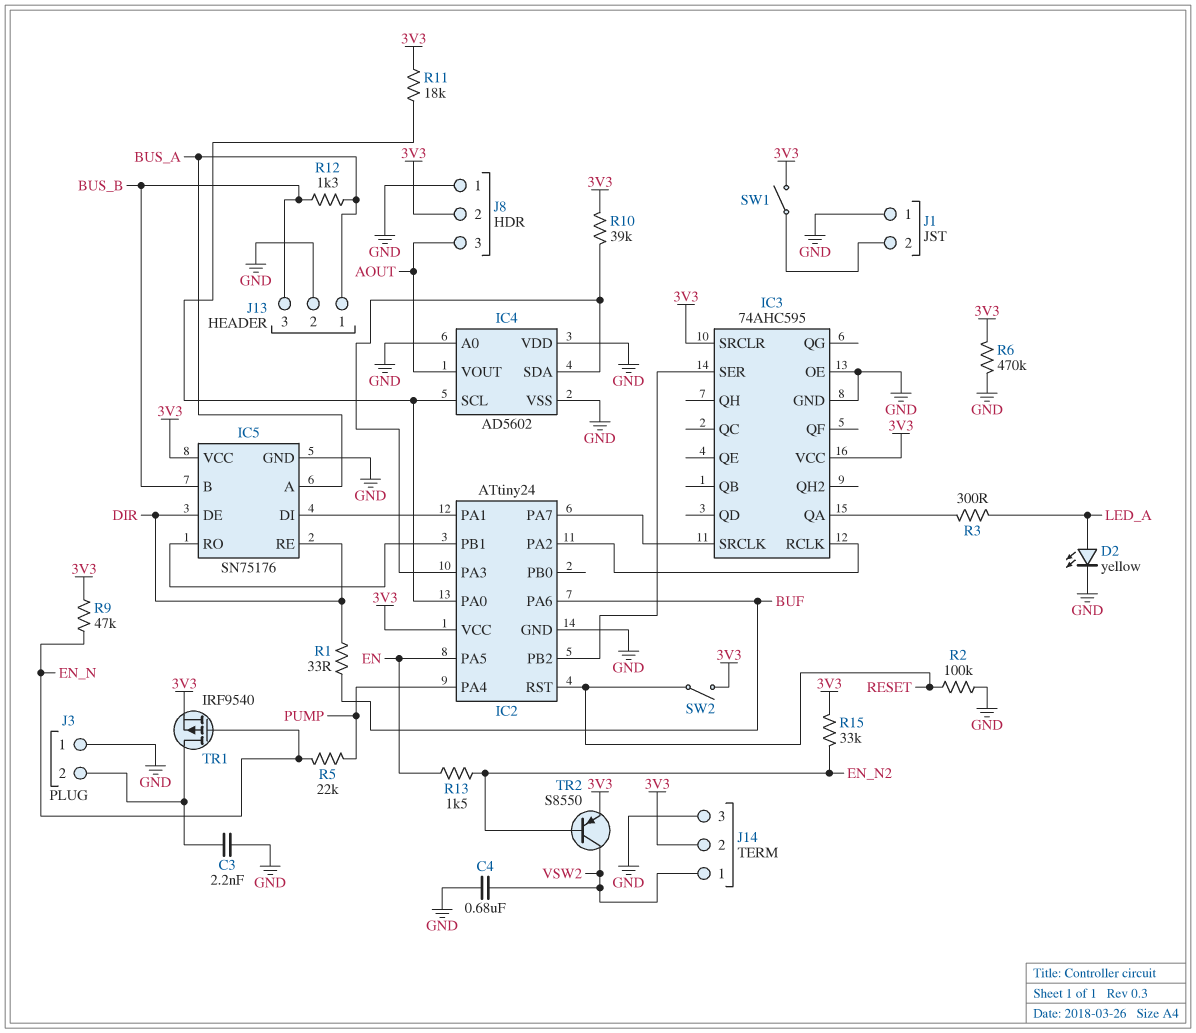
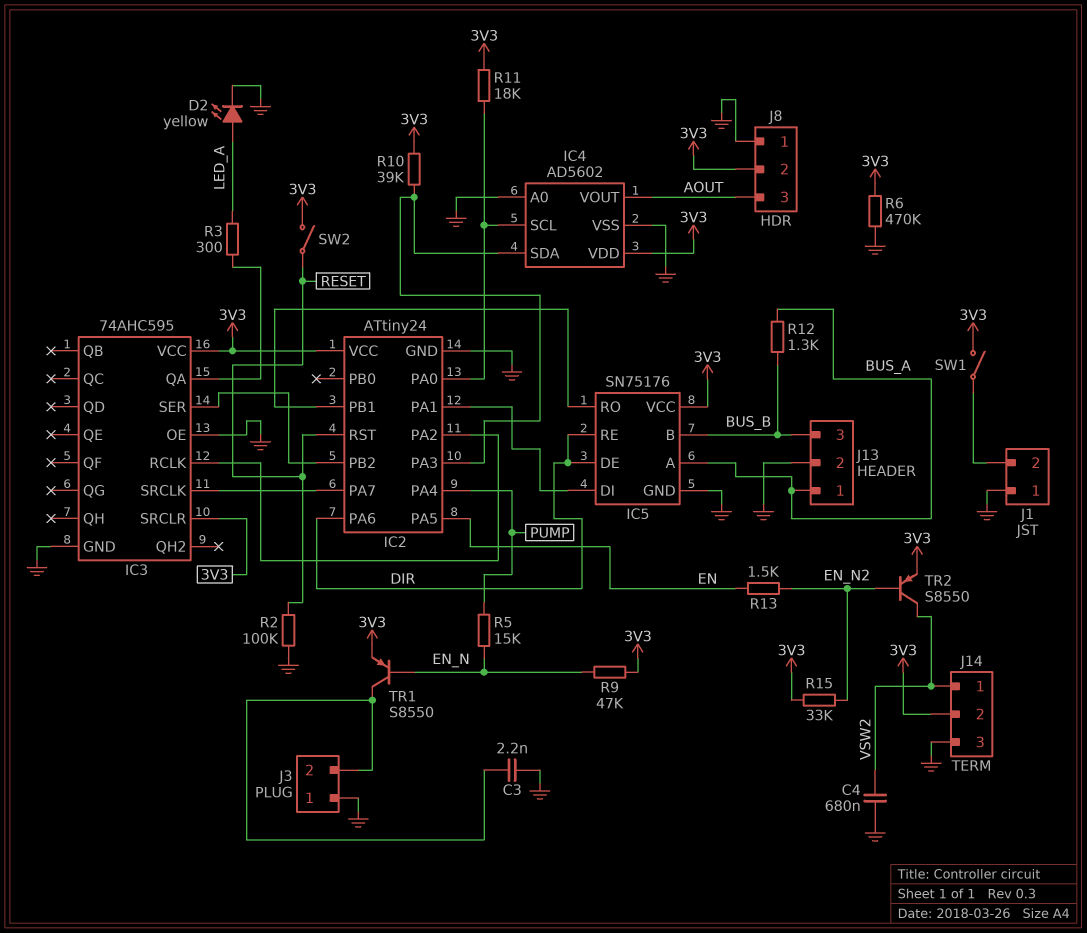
IC2 pin PA6: BUF -> DIR
IC4 pin VDD: GND -> 3V3
R1: 33 (BUF, DIR) -> none
R5: 22k (EN_N, PUMP) -> 15k (EN_N, PUMP)
TR1: PMOS IRF9540 (G EN_N, D J3/2, S 3V3) -> PNP S8550 (B EN_N, C J3/2, E 3V3)

